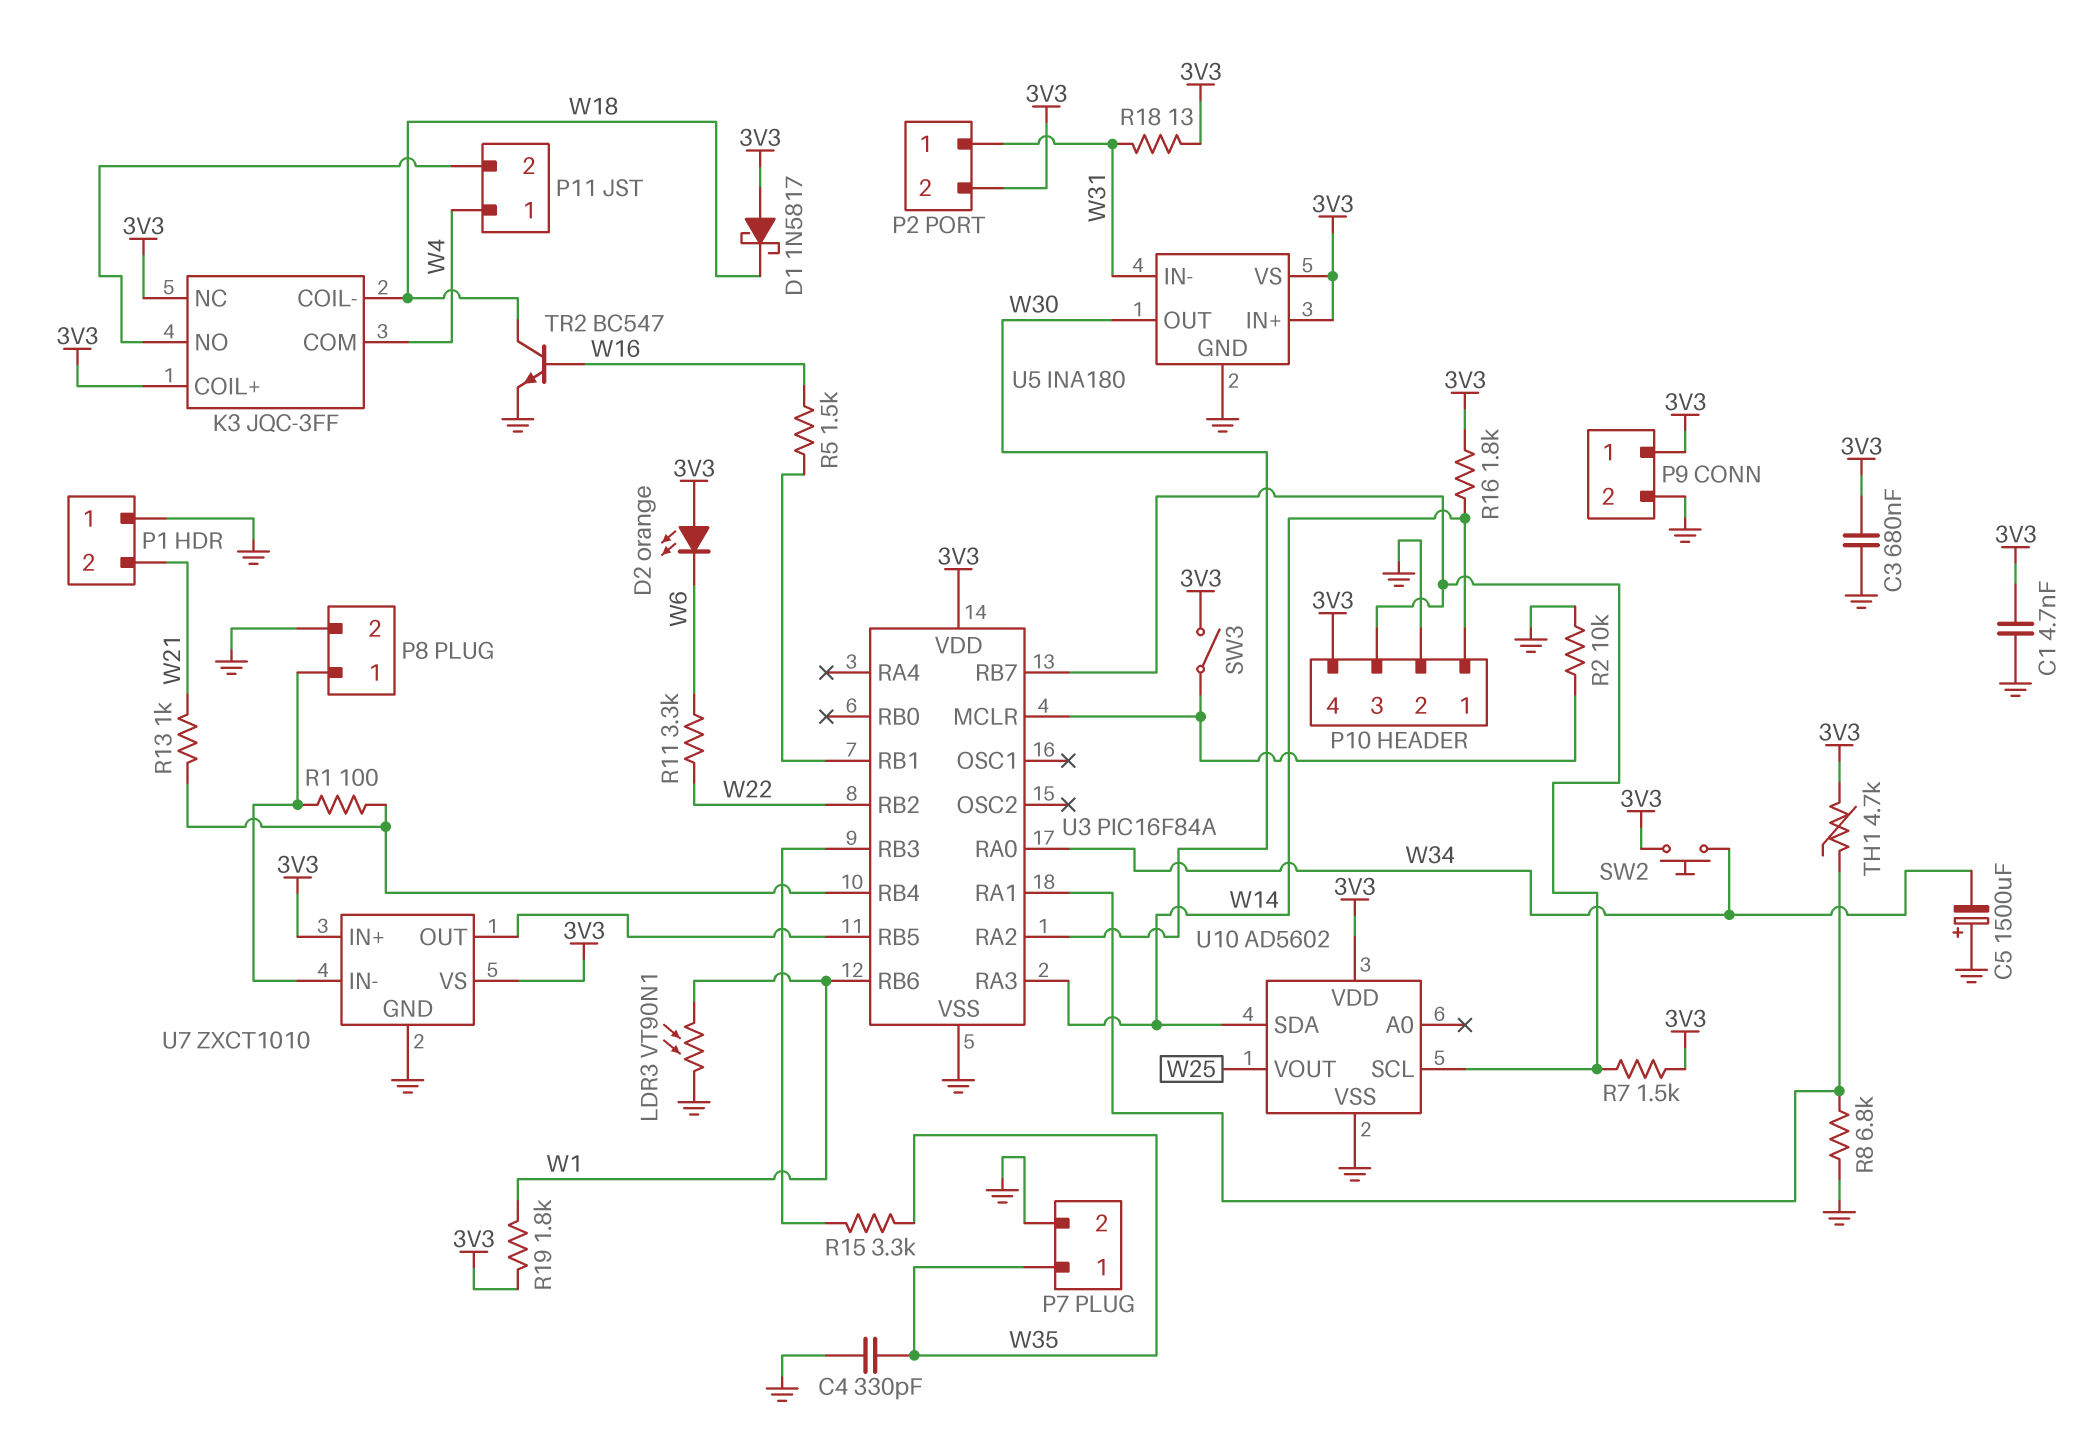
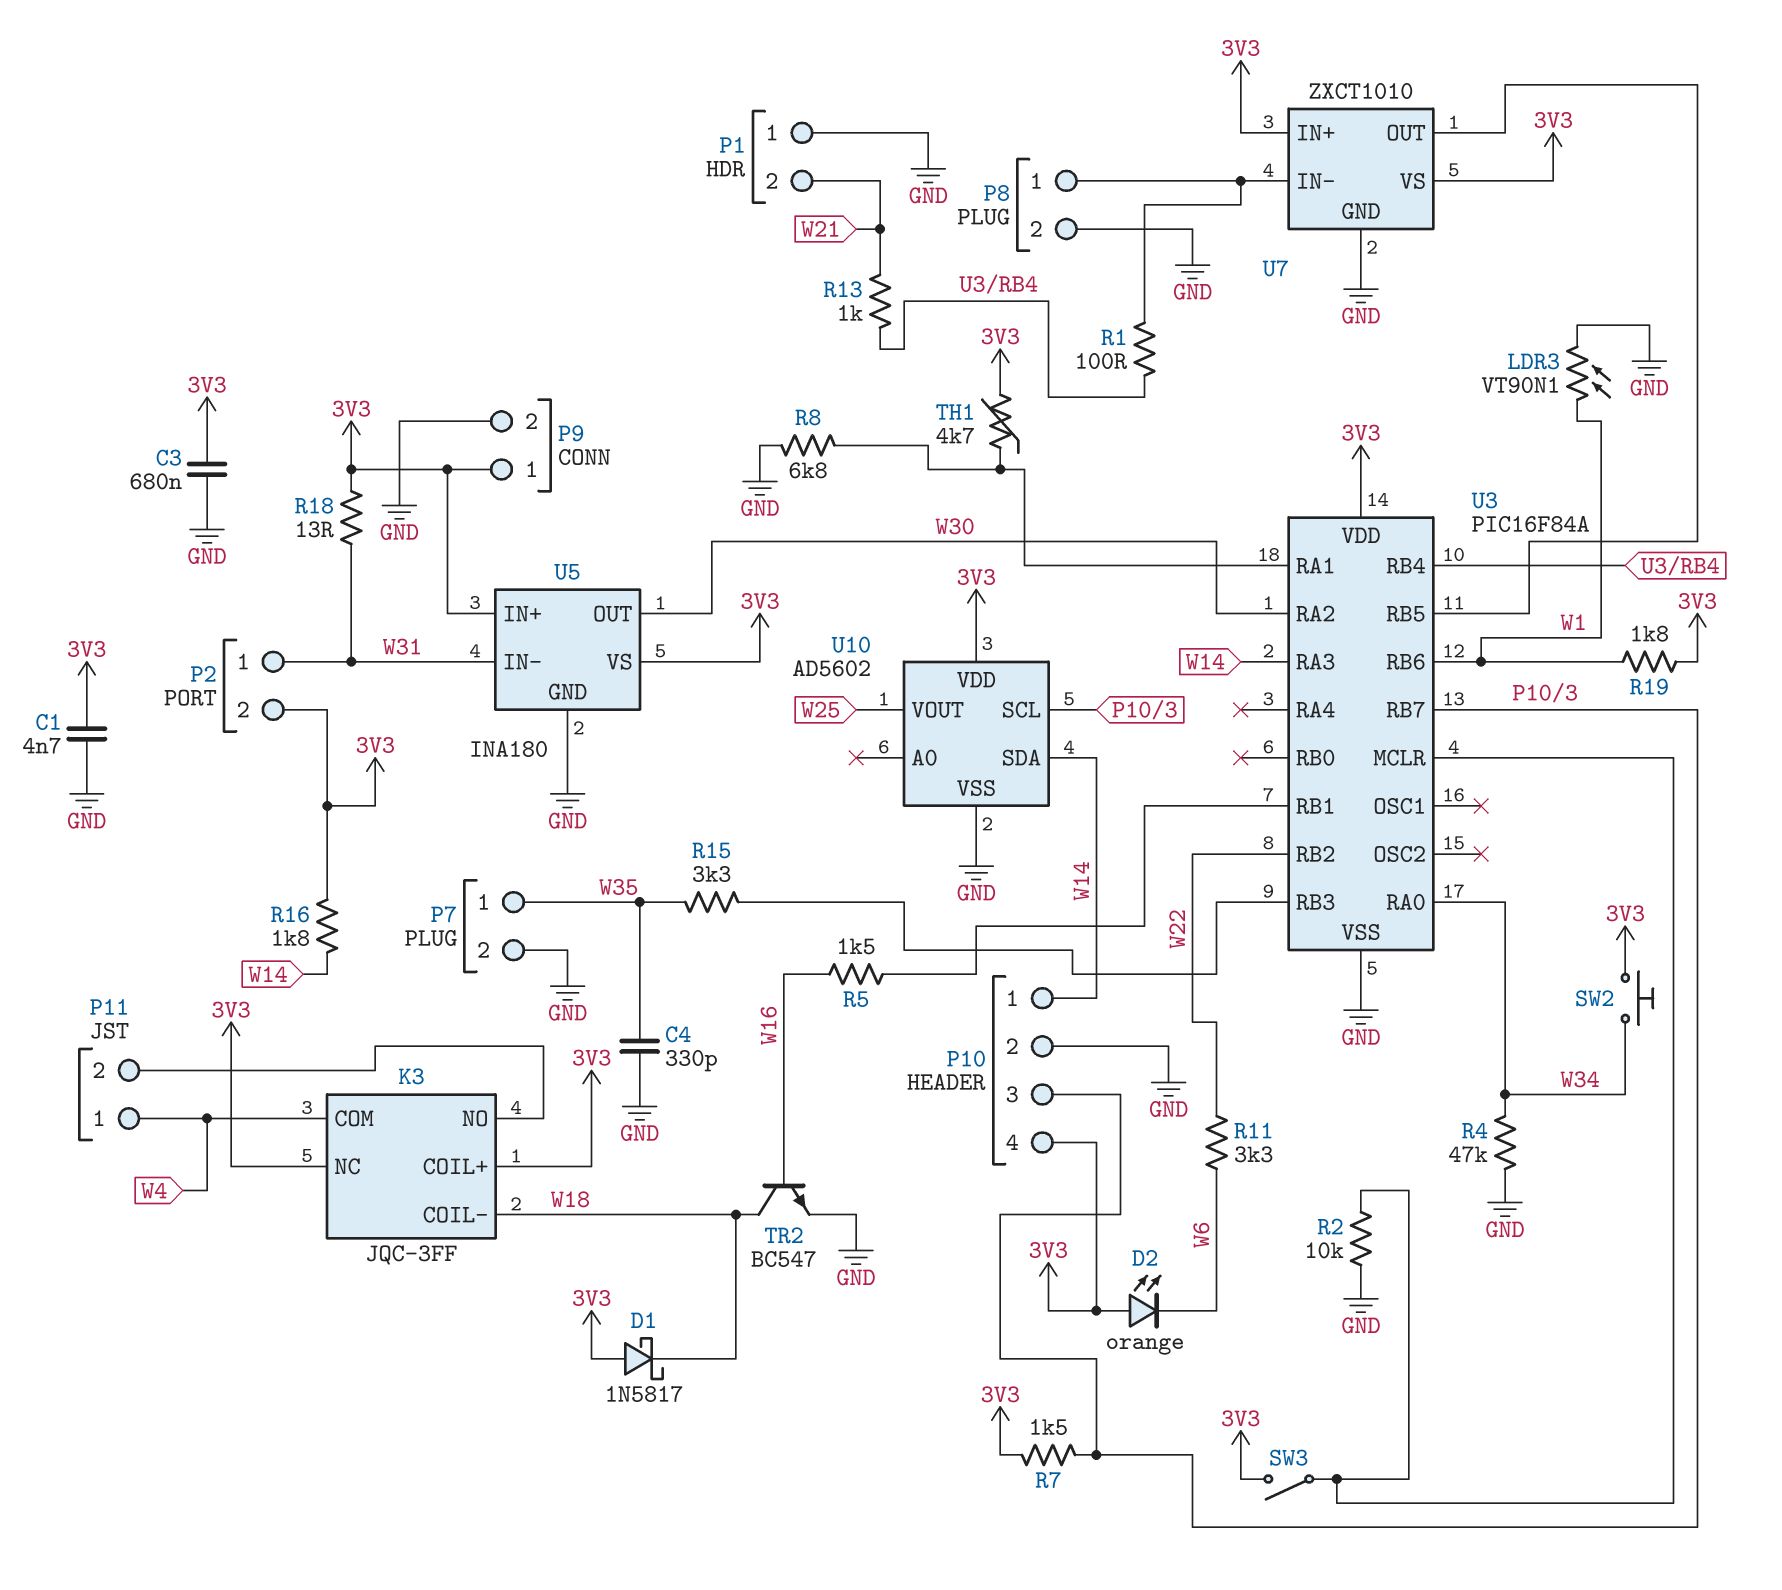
C5: 1500uF (plus GND, minus W34) -> none
R4: none -> 47k (GND, W34)

